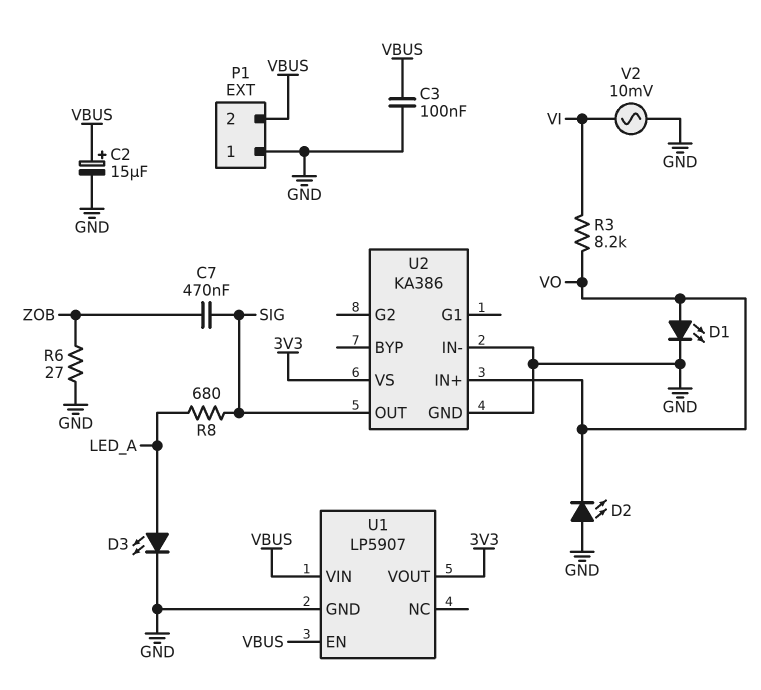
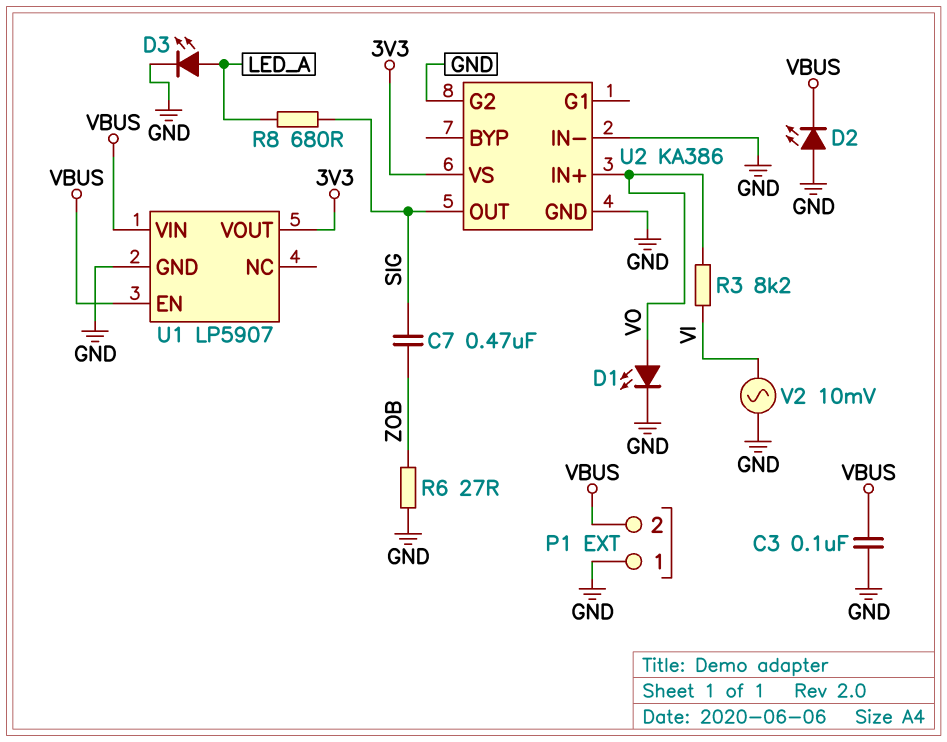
C2: 15uF (plus VBUS, minus GND) -> none
D2: LED (A GND, K VO) -> LED (A GND, K VBUS)
U2 pin G2: none -> GND

